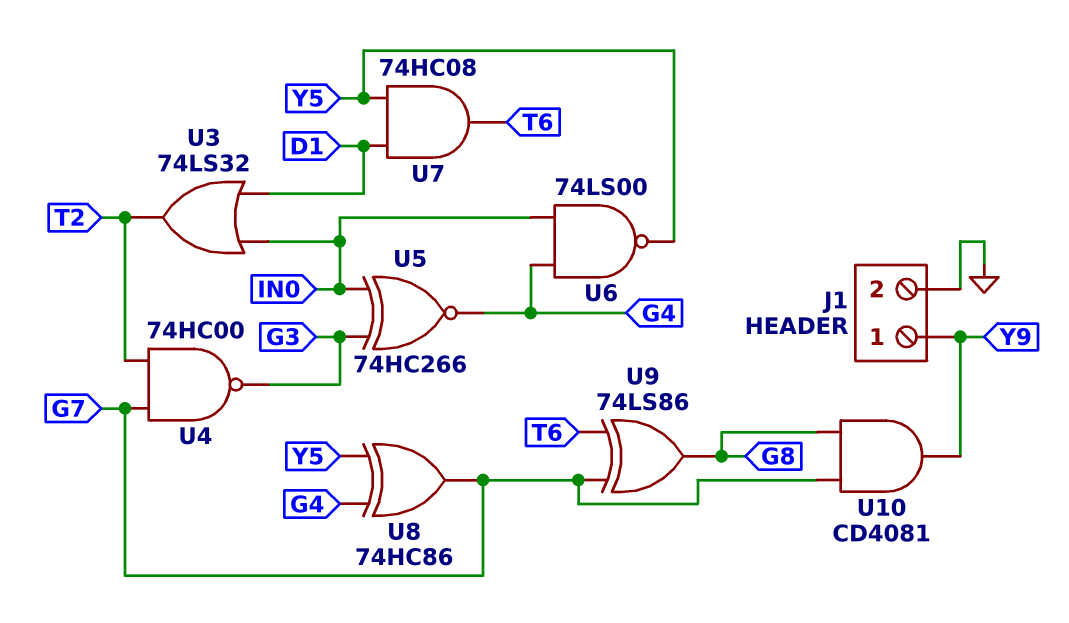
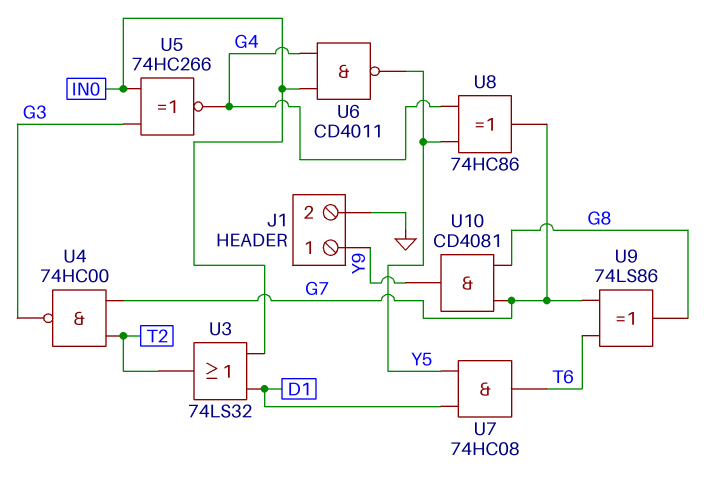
U6: NAND 74LS00 (in G4, in IN0, out Y5) -> NAND CD4011 (in G4, in IN0, out Y5)

